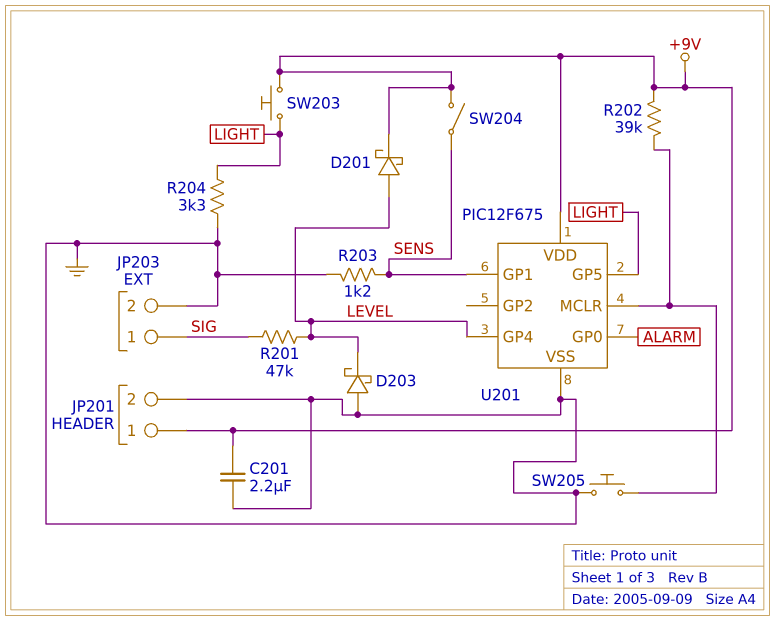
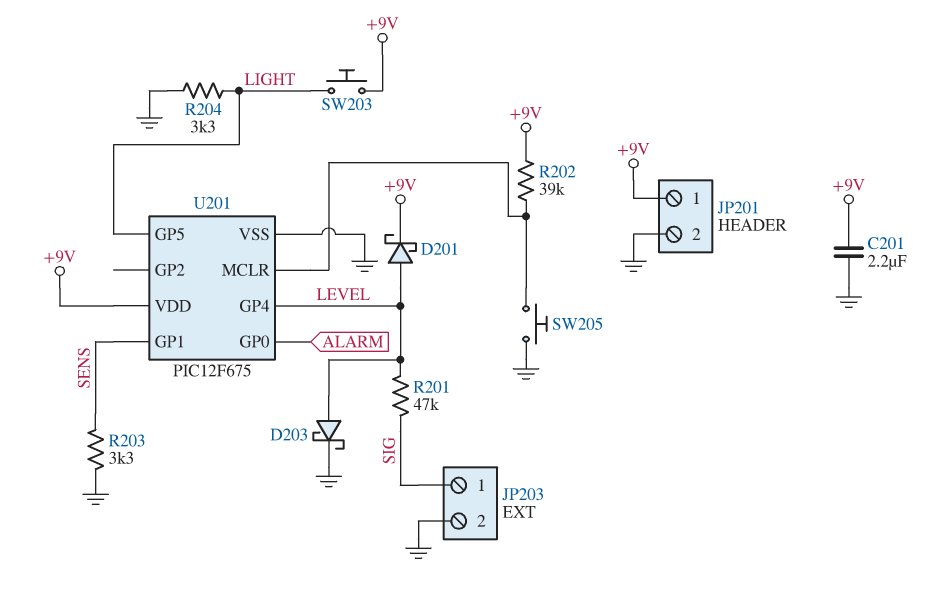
D203: schottky (A GND, K LEVEL) -> schottky (A LEVEL, K GND)
R203: 1.2k (GND, SENS) -> 3.3k (GND, SENS)
SW204: switch (+9V, SENS) -> none

